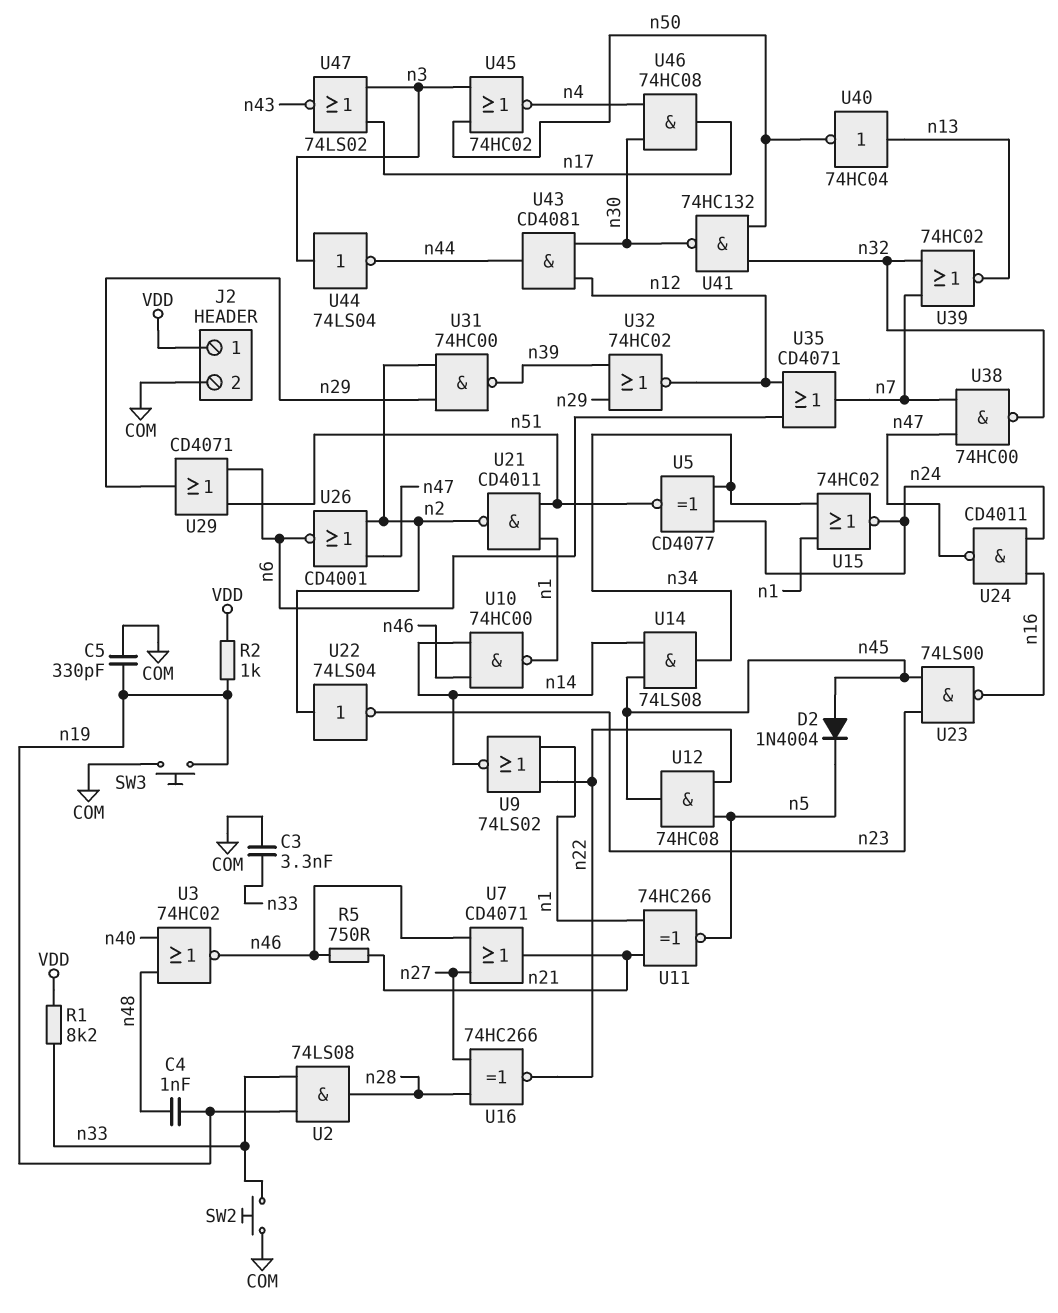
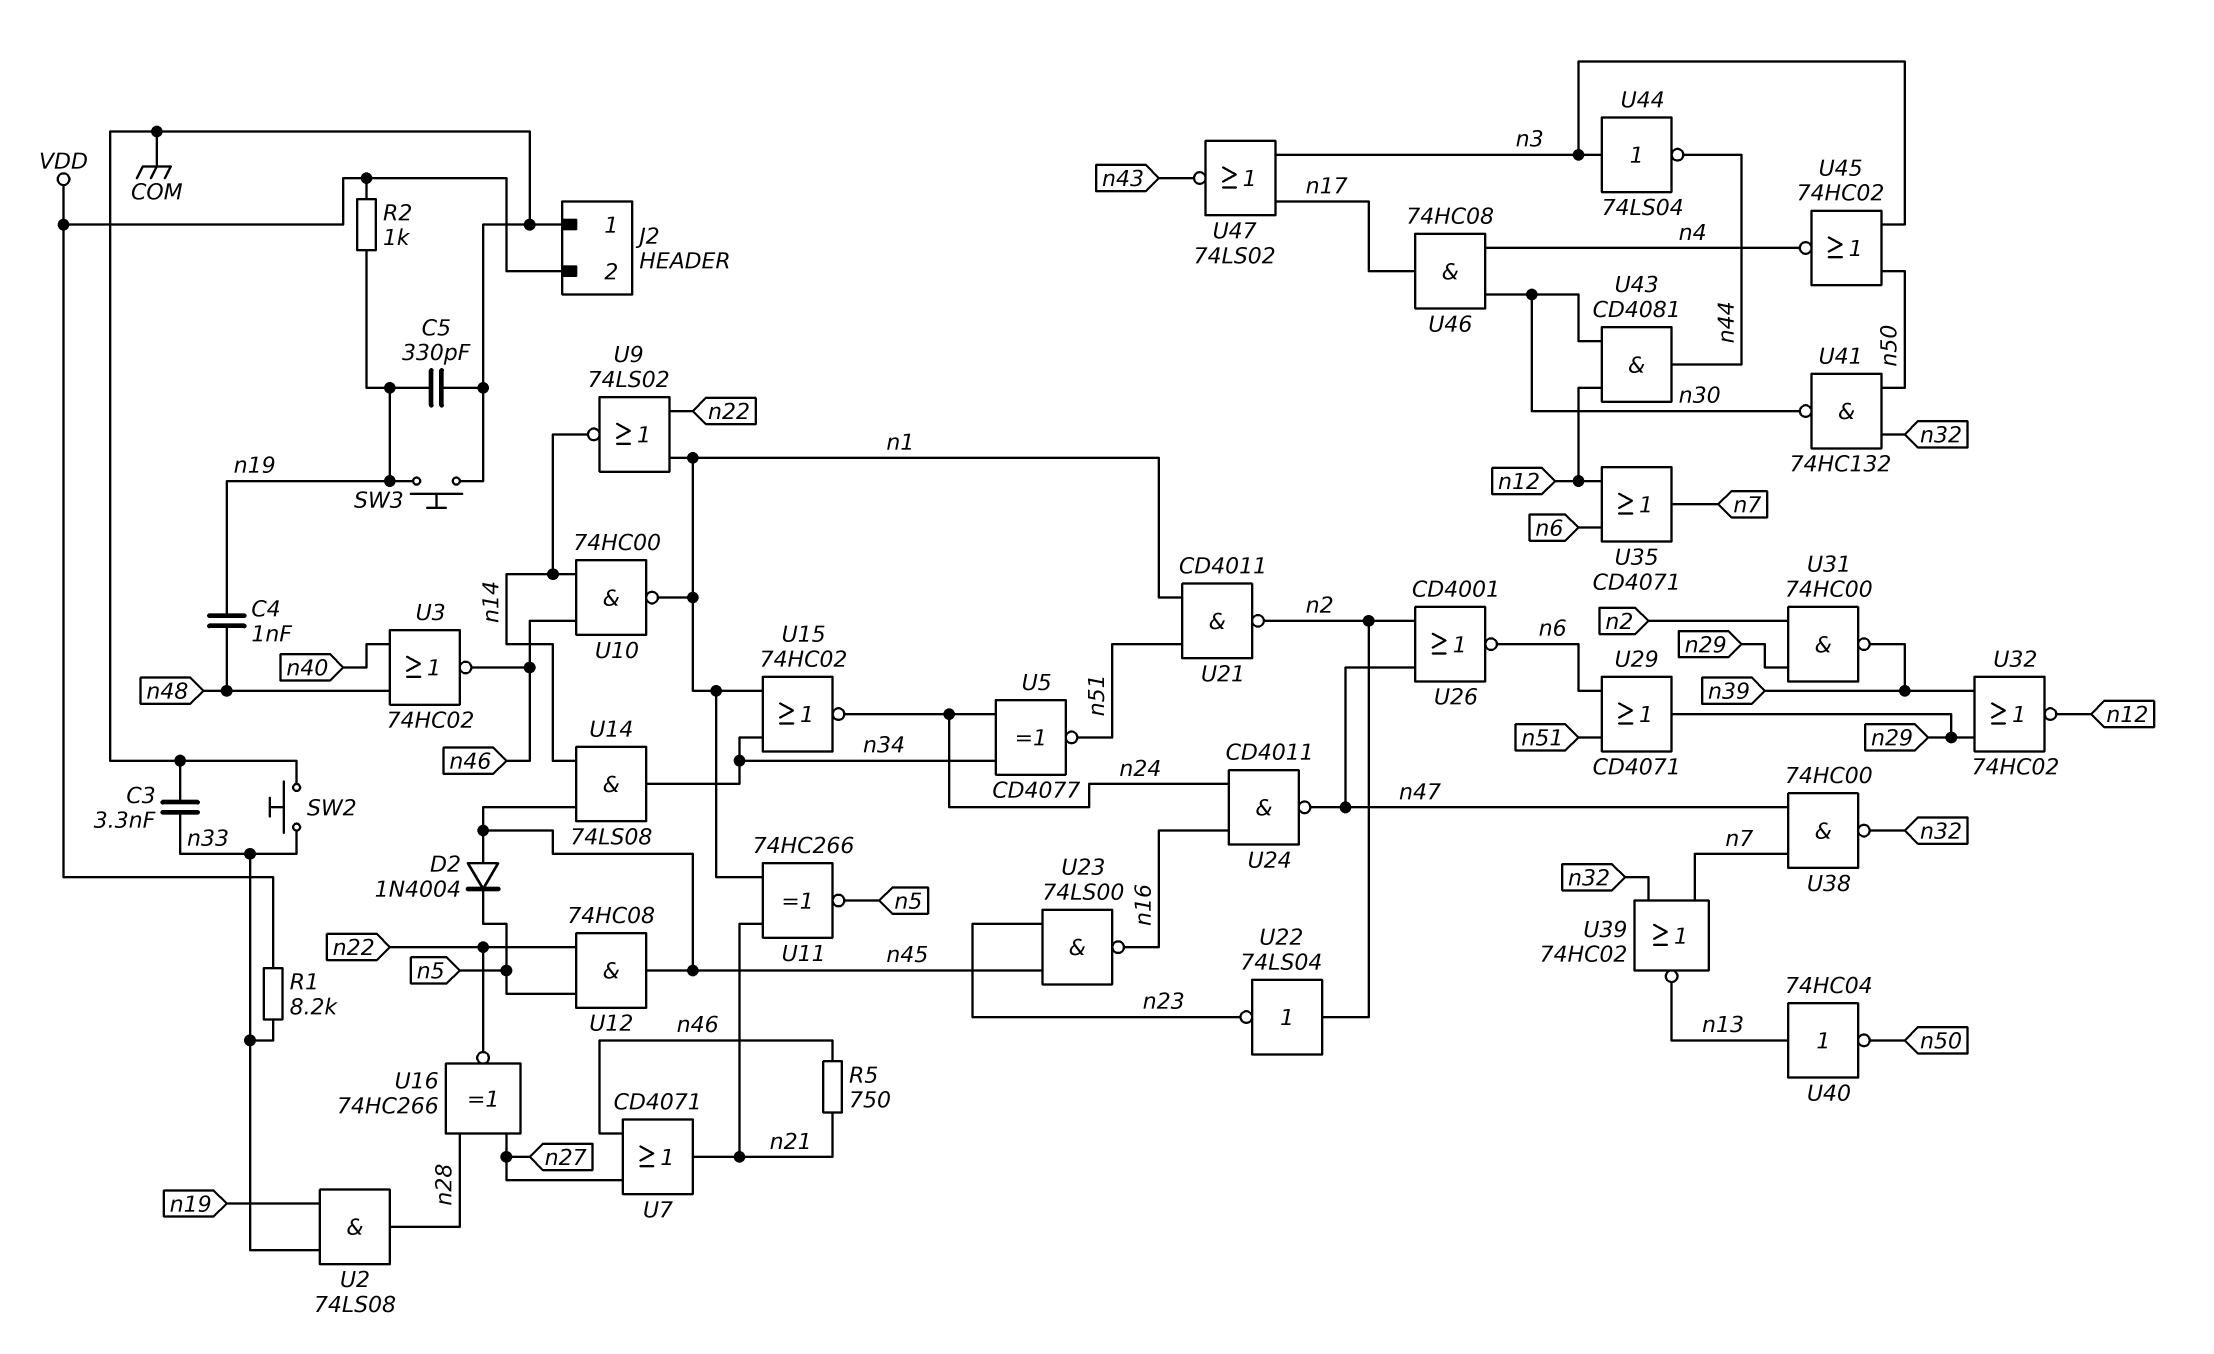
J2 pin 1: VDD -> COM
J2 pin 2: COM -> VDD

